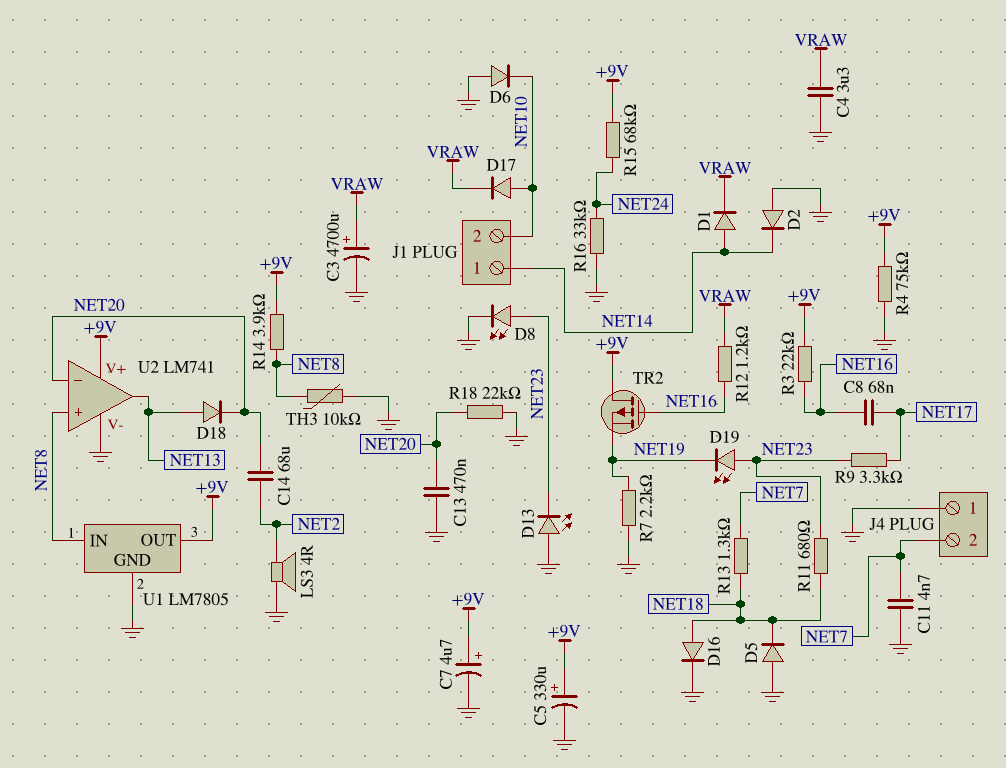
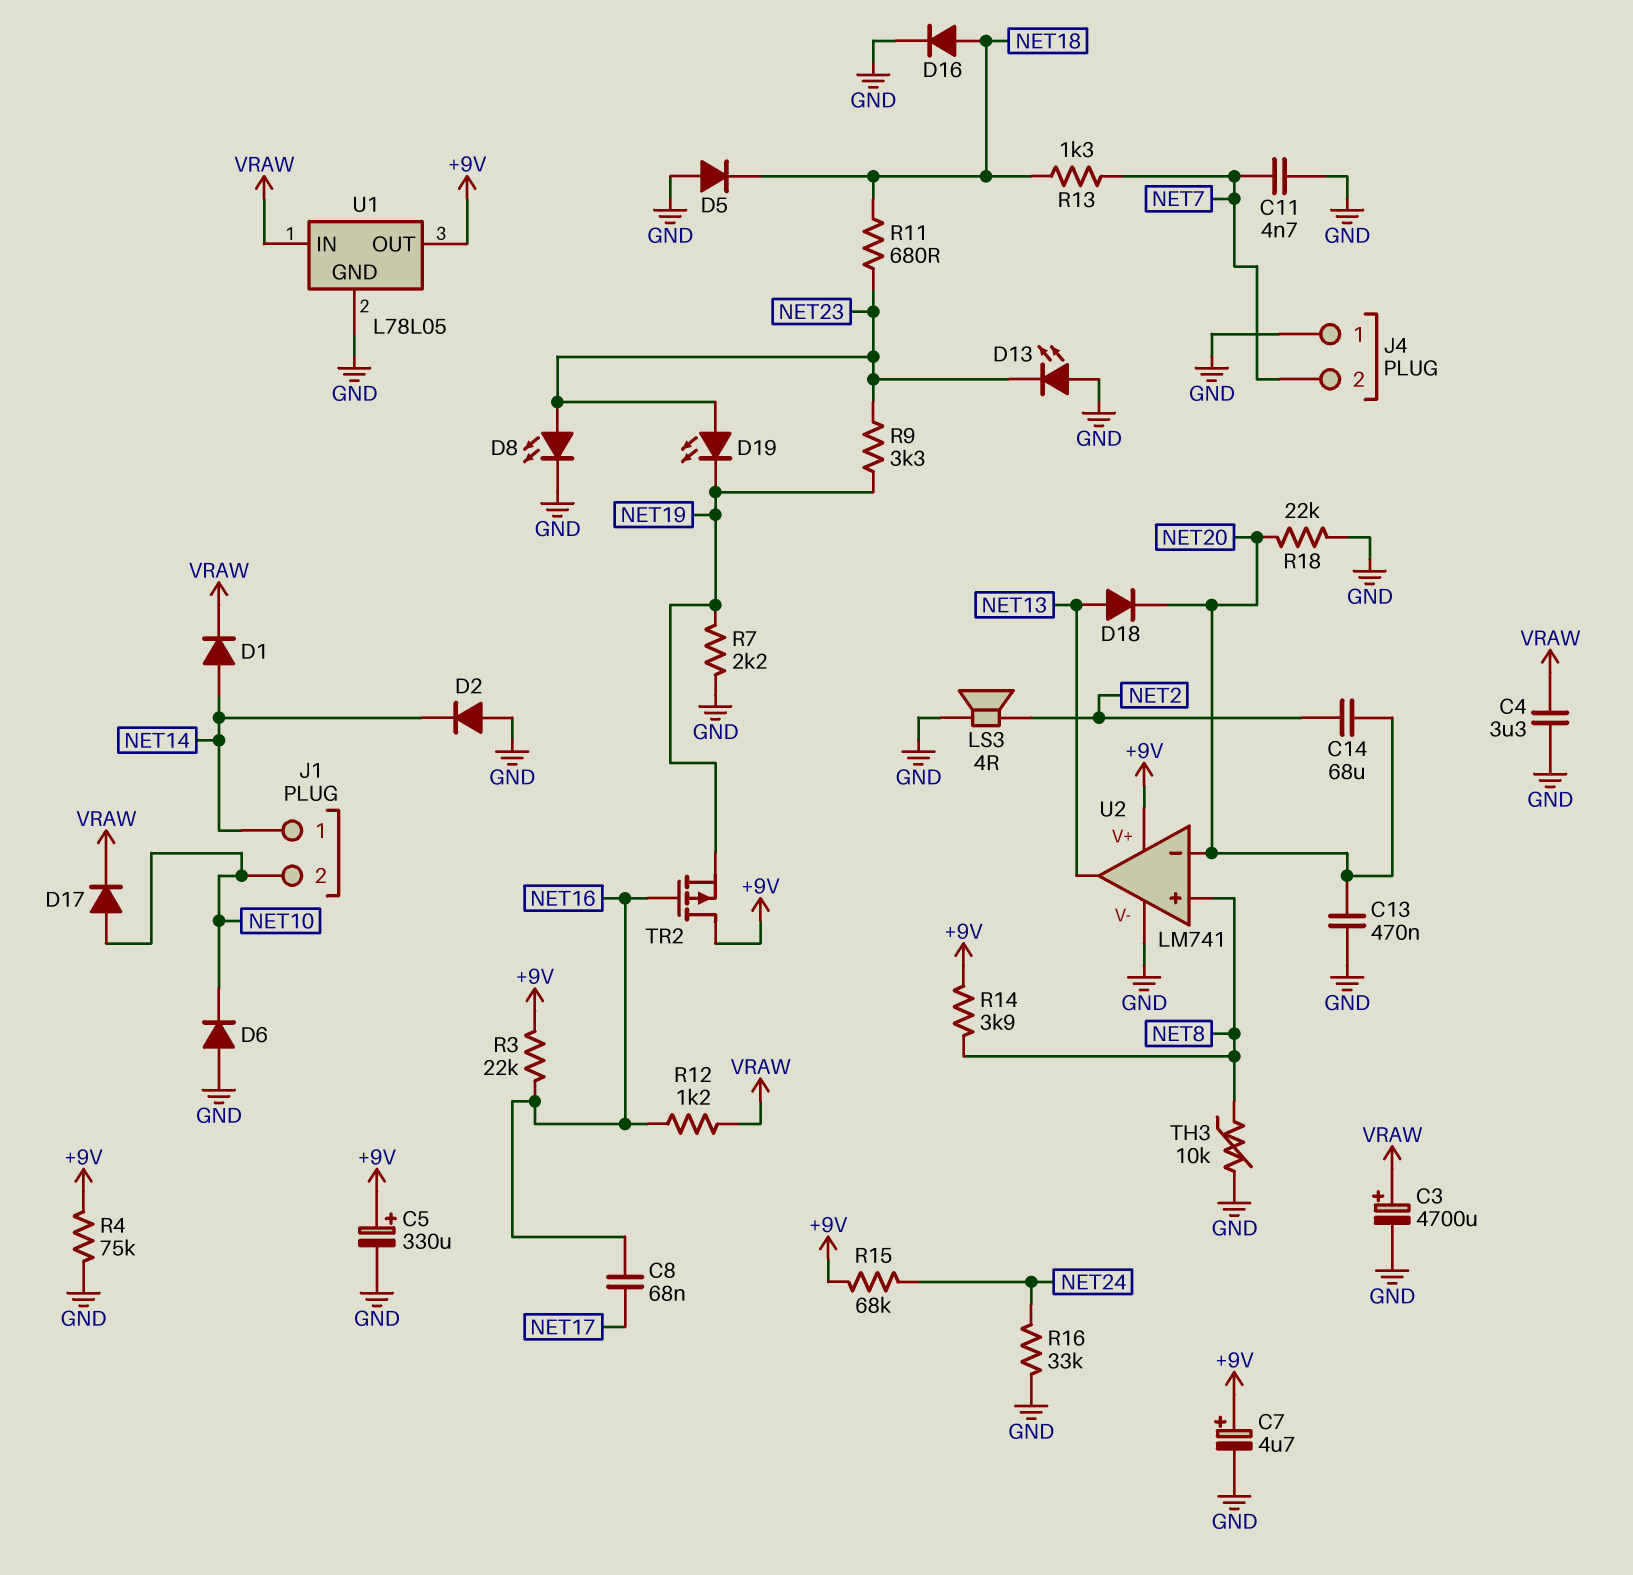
R9: 3.3k (NET17, NET23) -> 3.3k (NET19, NET23)
U1: LM7805 -> L78L05
U1 pin IN: NET8 -> VRAW

